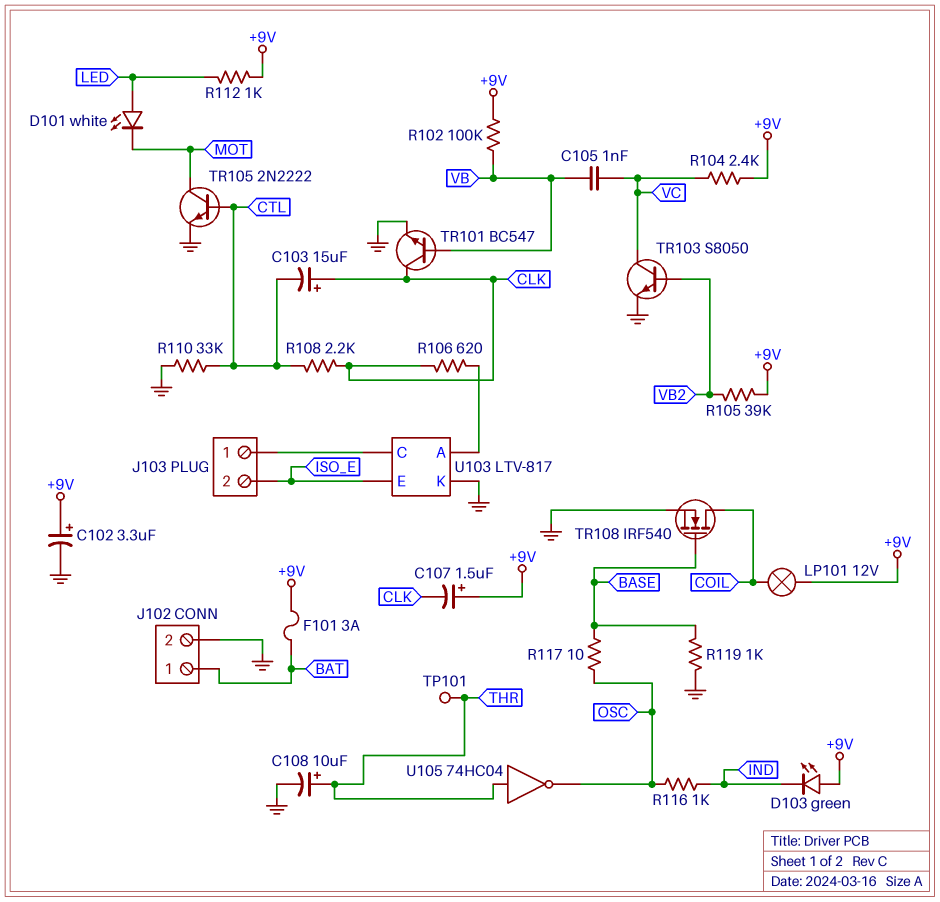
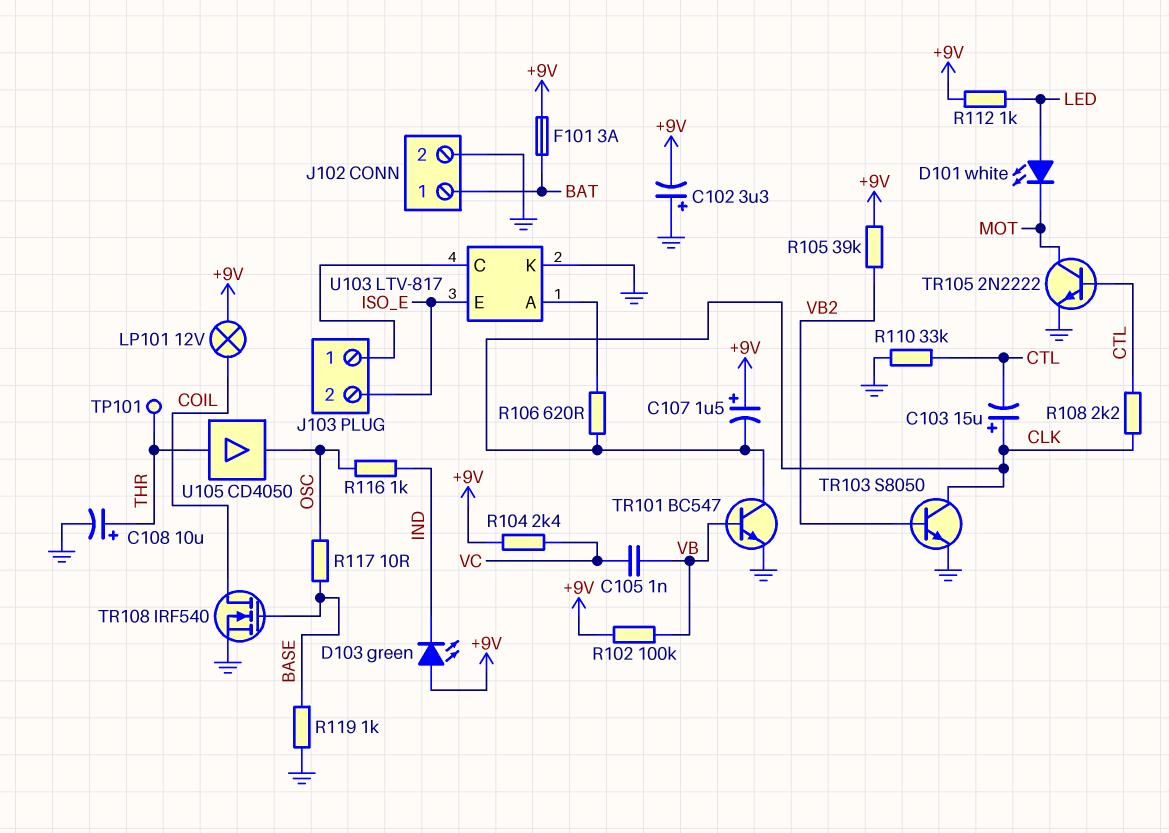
C102: 3.3uF (plus +9V, minus GND) -> 3.3uF (plus GND, minus +9V)
TR103: NPN S8050 (B VB2, C VC, E GND) -> NPN S8050 (B VB2, C CLK, E GND)
U105: NOT 74HC04 (in THR, out OSC) -> buffer CD4050 (in THR, out OSC)

